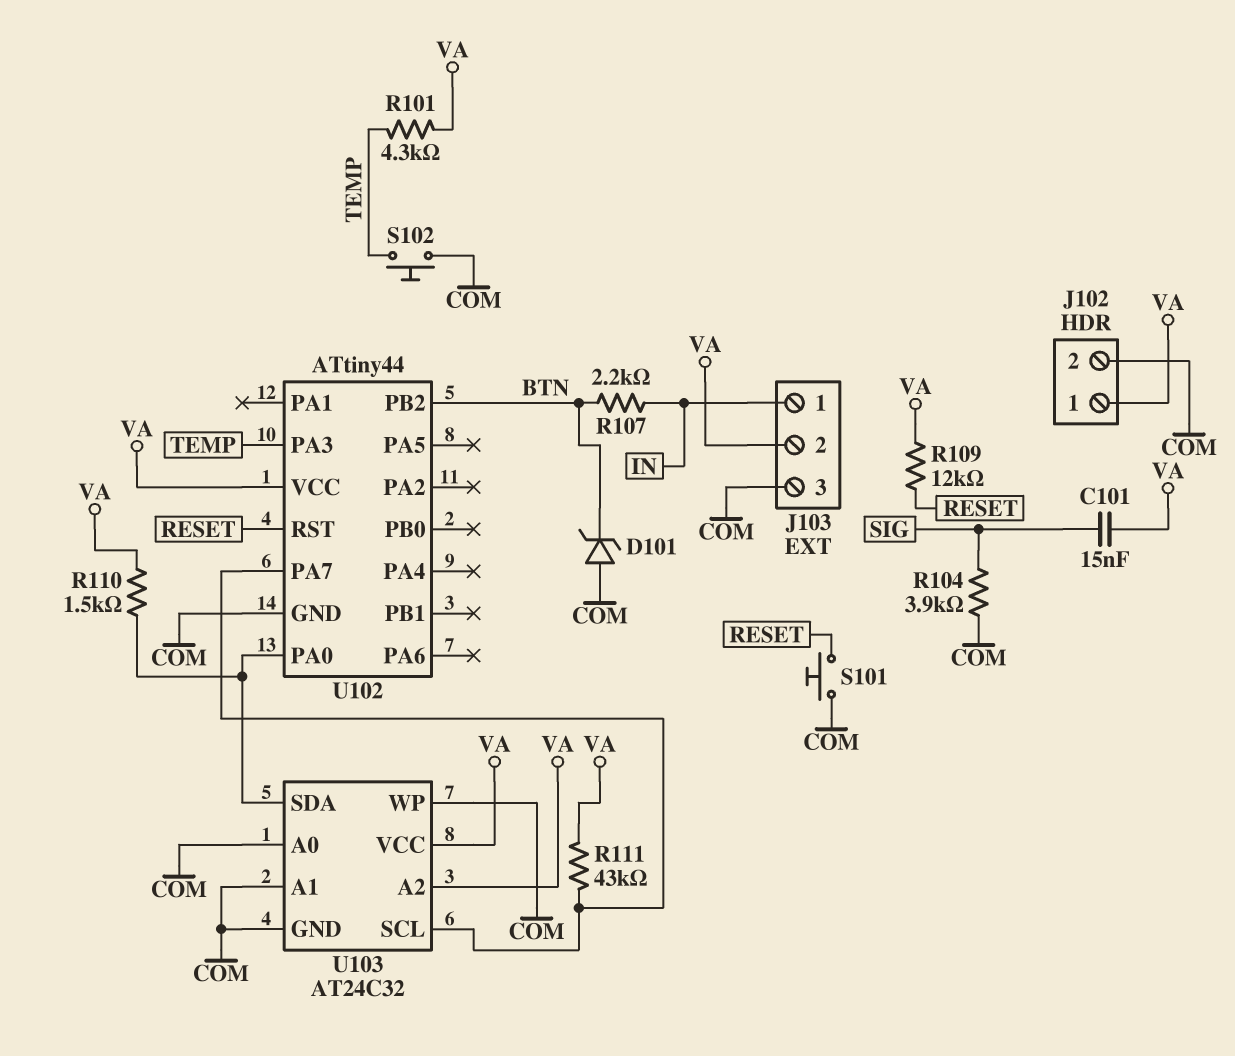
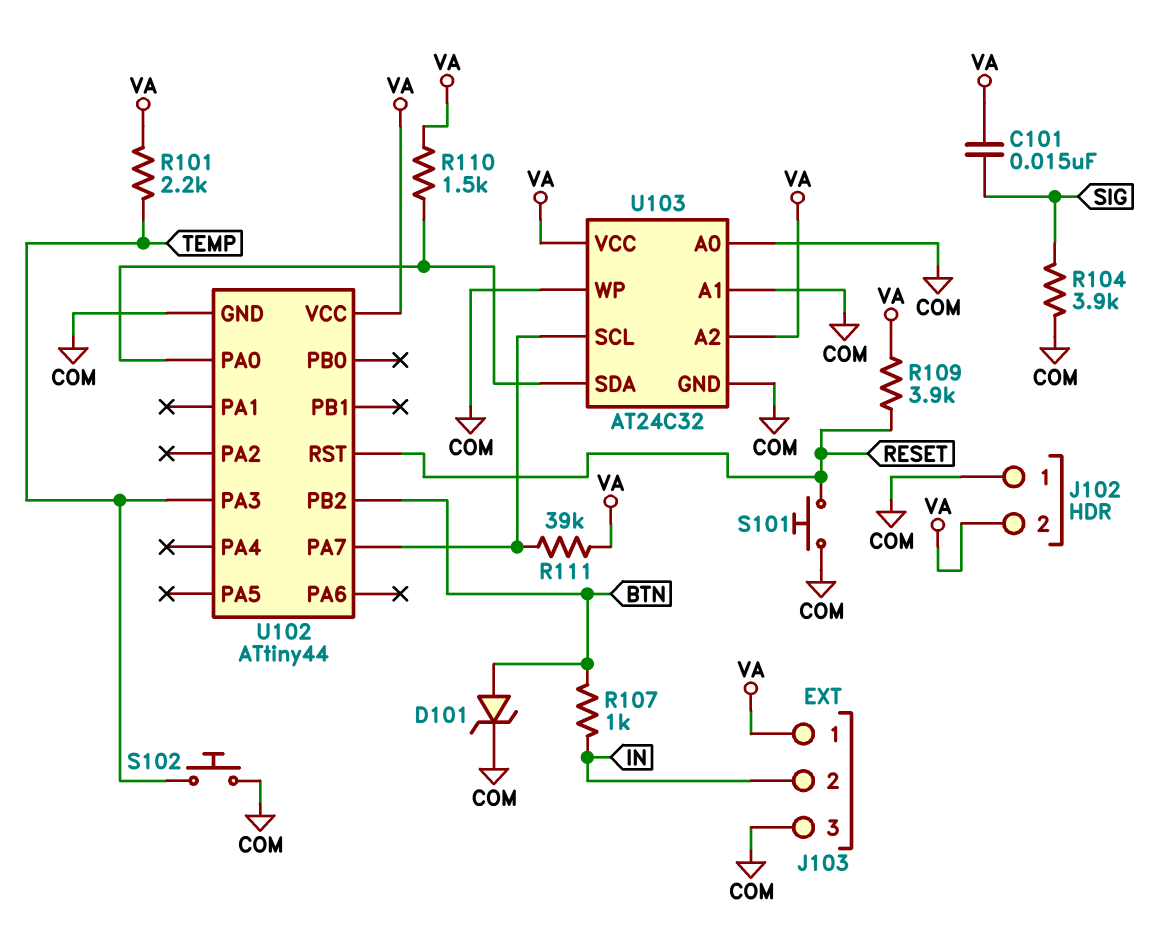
D101: zener (A COM, K BTN) -> zener (A BTN, K COM)
J102 pin 1: VA -> COM
J102 pin 2: COM -> VA
J103 pin 1: IN -> VA
J103 pin 2: VA -> IN
R101: 4.3k (TEMP, VA) -> 2.2k (TEMP, VA)
R107: 2.2k (BTN, IN) -> 1k (BTN, IN)
R109: 12k (RESET, VA) -> 3.9k (RESET, VA)
R111: 43k (U102/PA7, VA) -> 39k (U102/PA7, VA)

